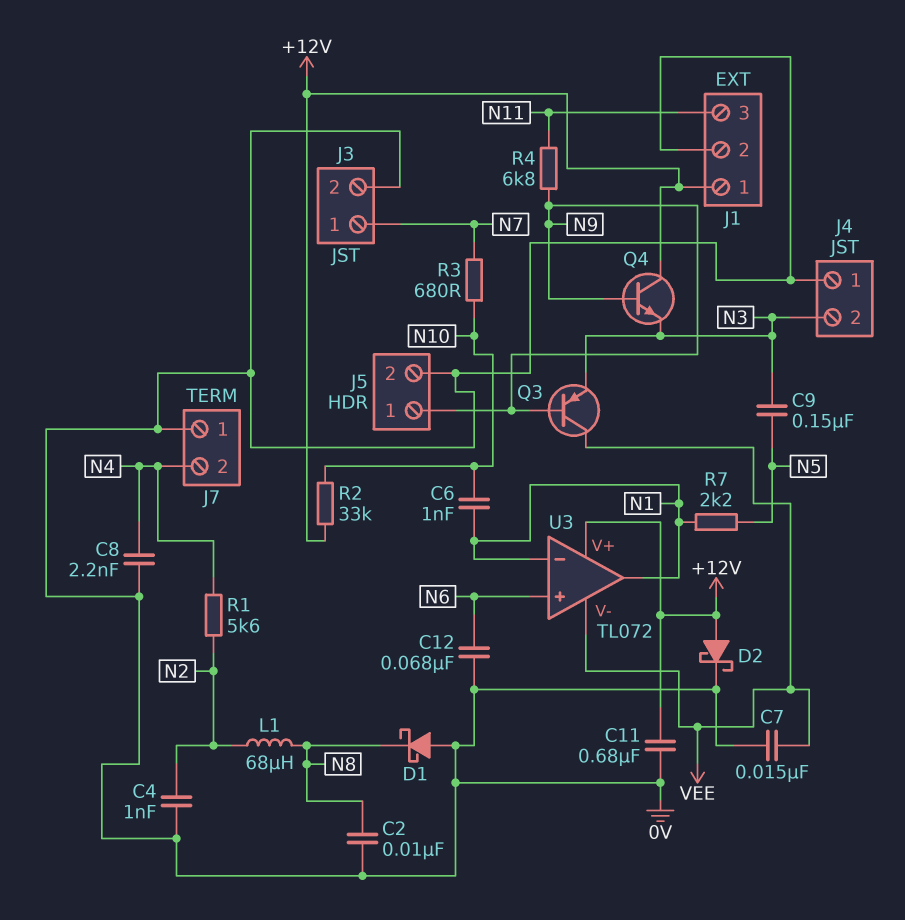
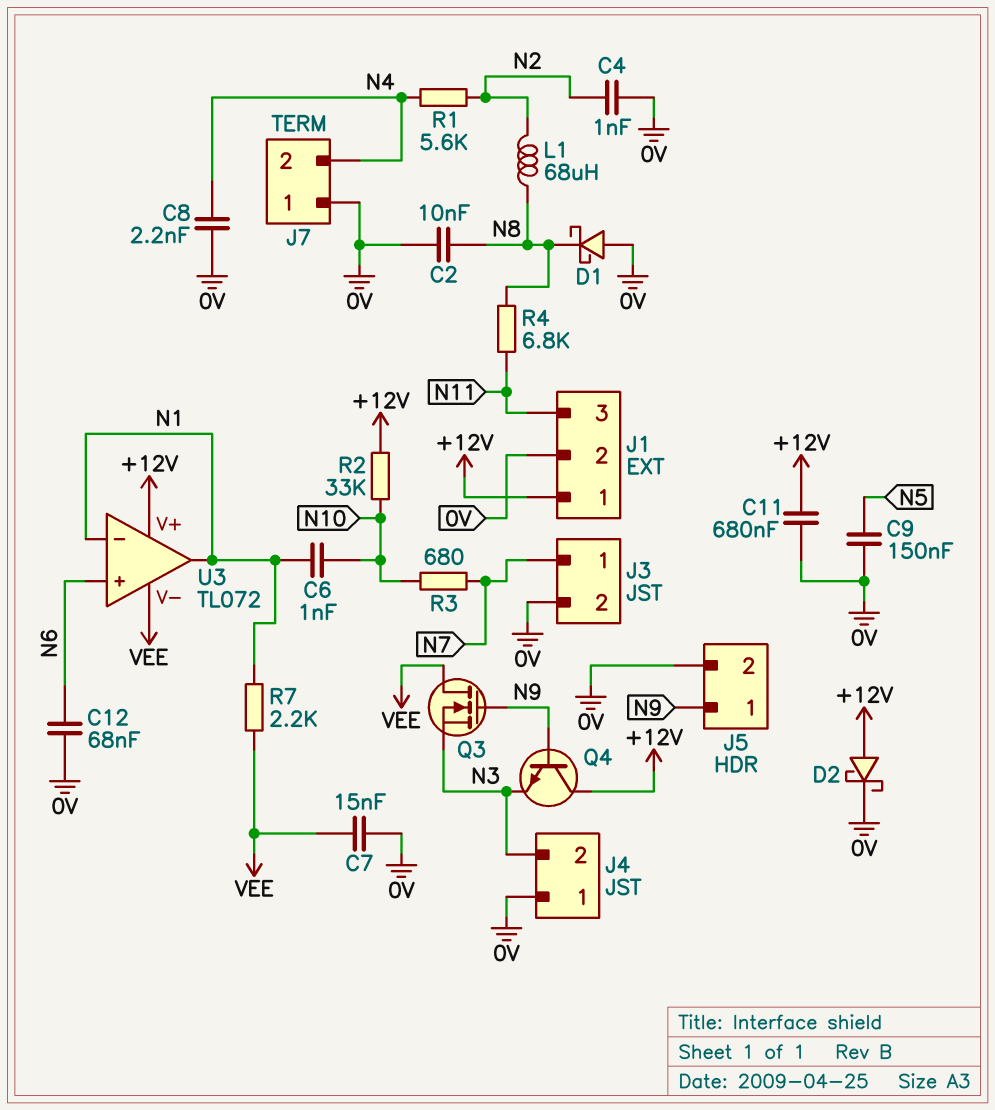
C9: 150nF (N3, N5) -> 150nF (0V, N5)
Q3: PNP (B N9, C VEE, E N3) -> NMOS (G N9, D VEE, S N3)
R4: 6.8k (N9, N11) -> 6.8k (N8, N11)
R7: 2.2k (N1, N5) -> 2.2k (N1, VEE)

